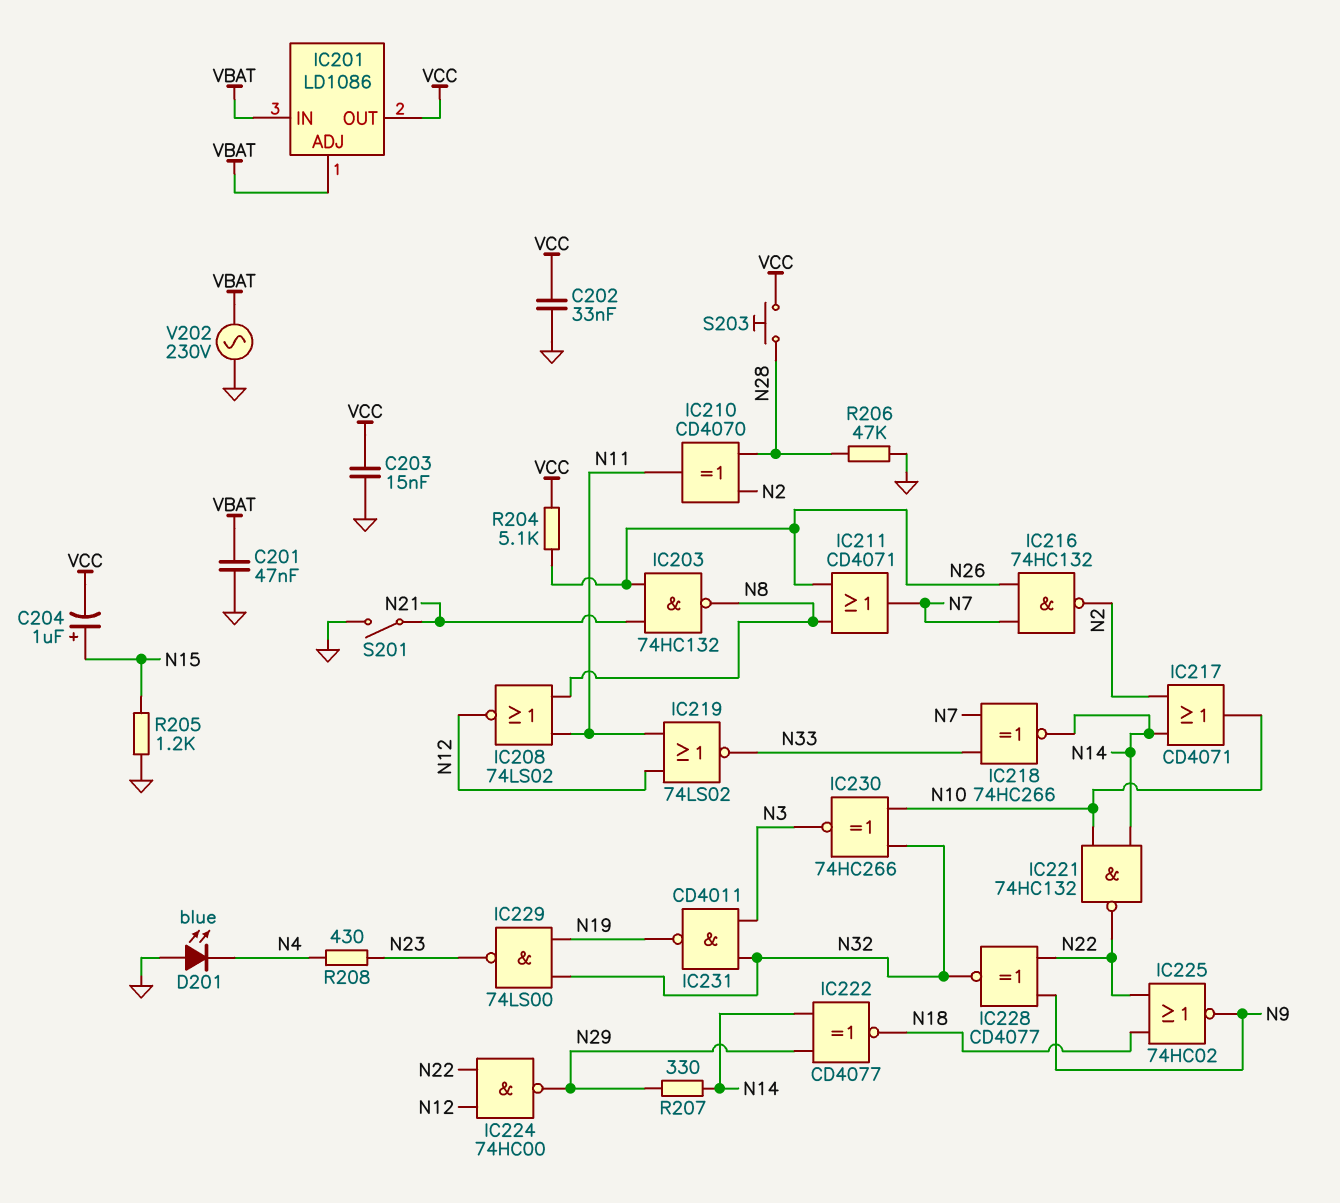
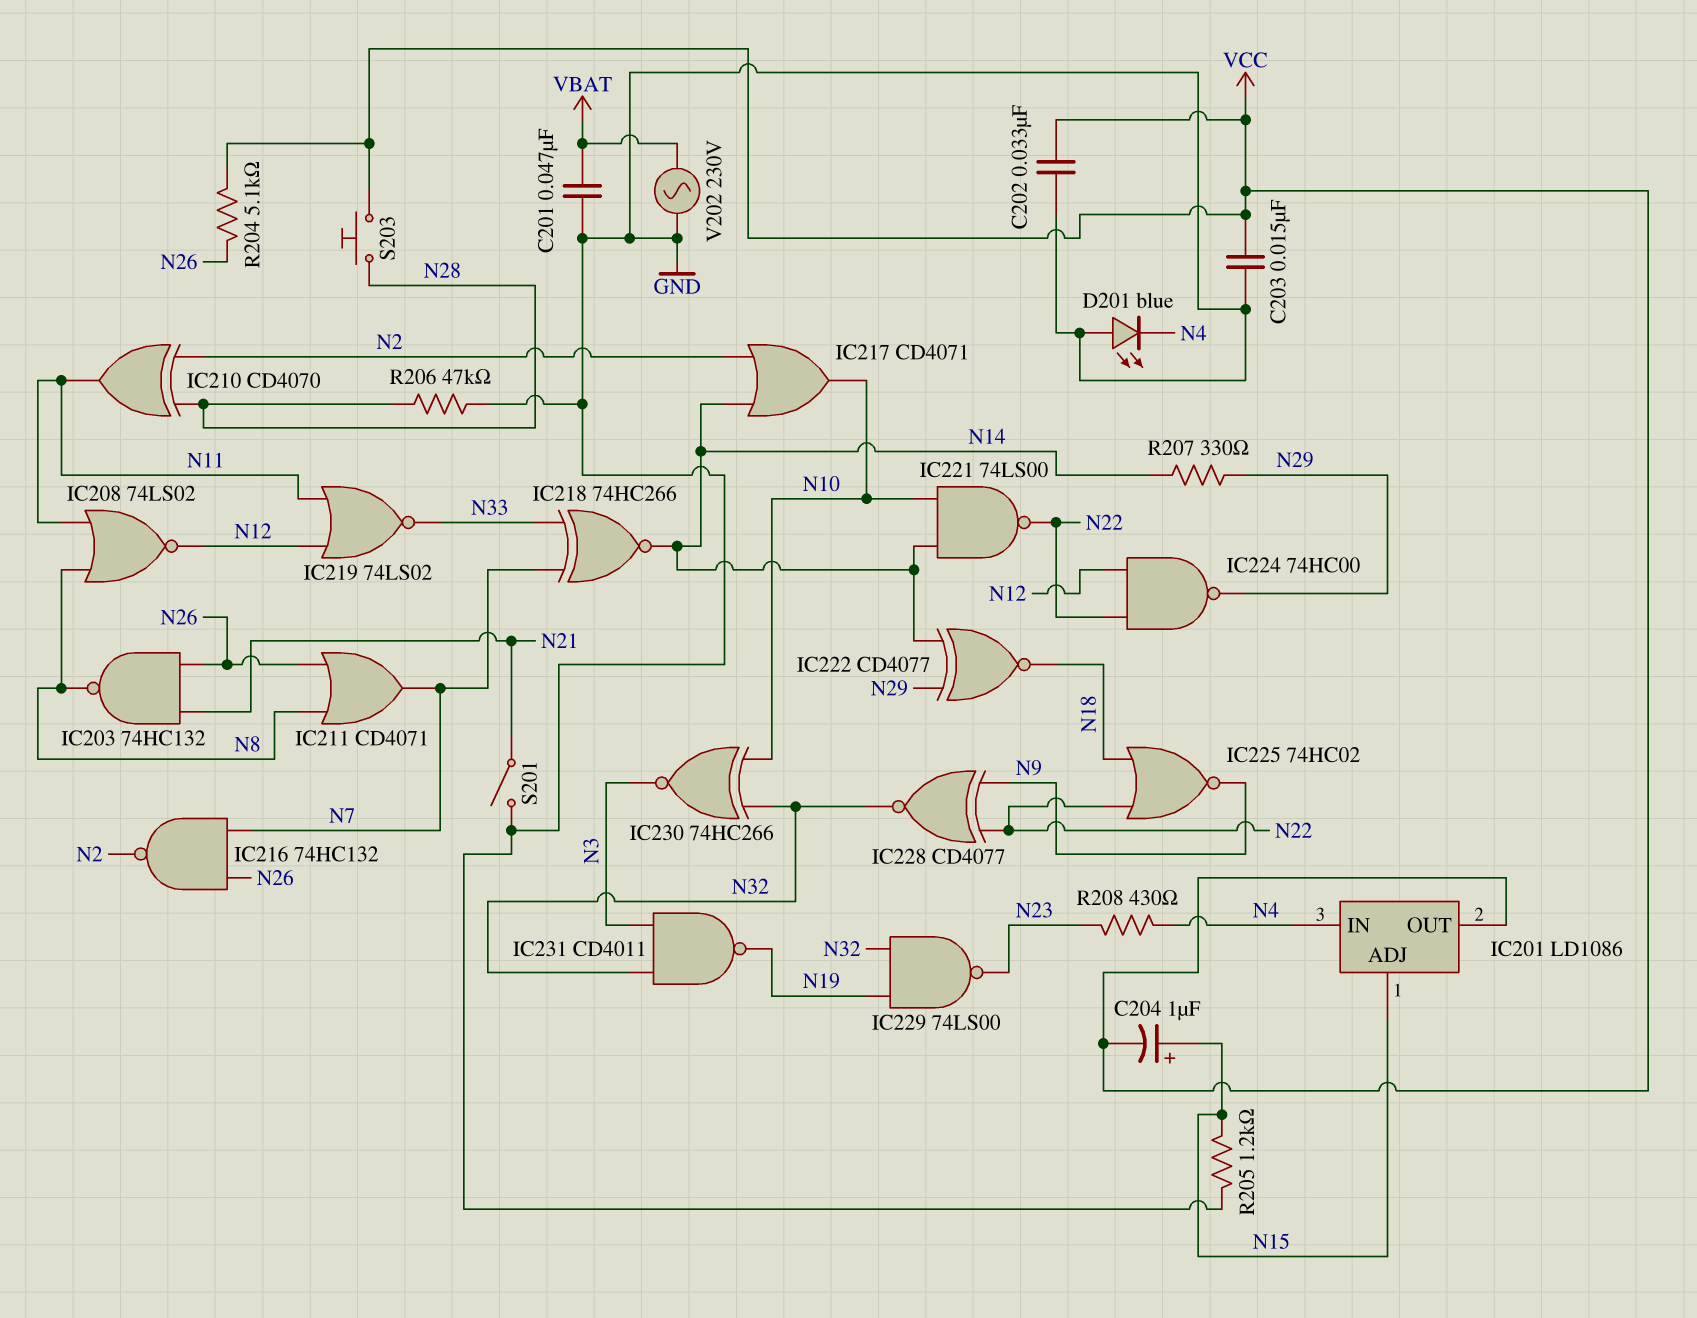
IC201 pin ADJ: VBAT -> N15
IC201 pin IN: VBAT -> N4
IC221: NAND 74HC132 (in N10, in N14, out N22) -> NAND 74LS00 (in N10, in N14, out N22)

